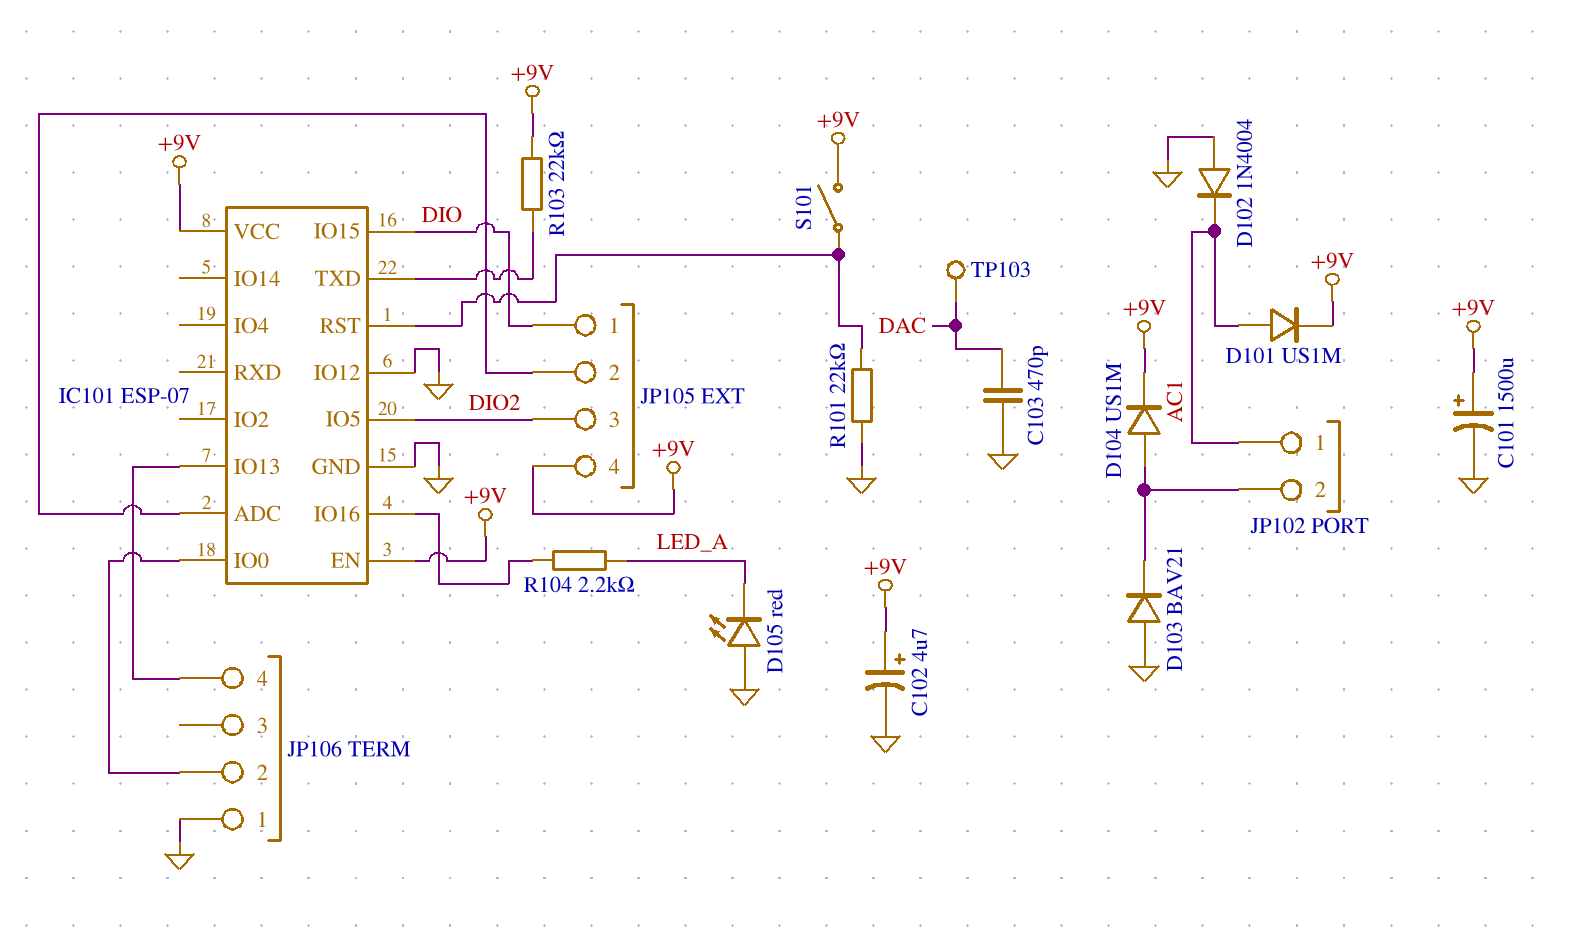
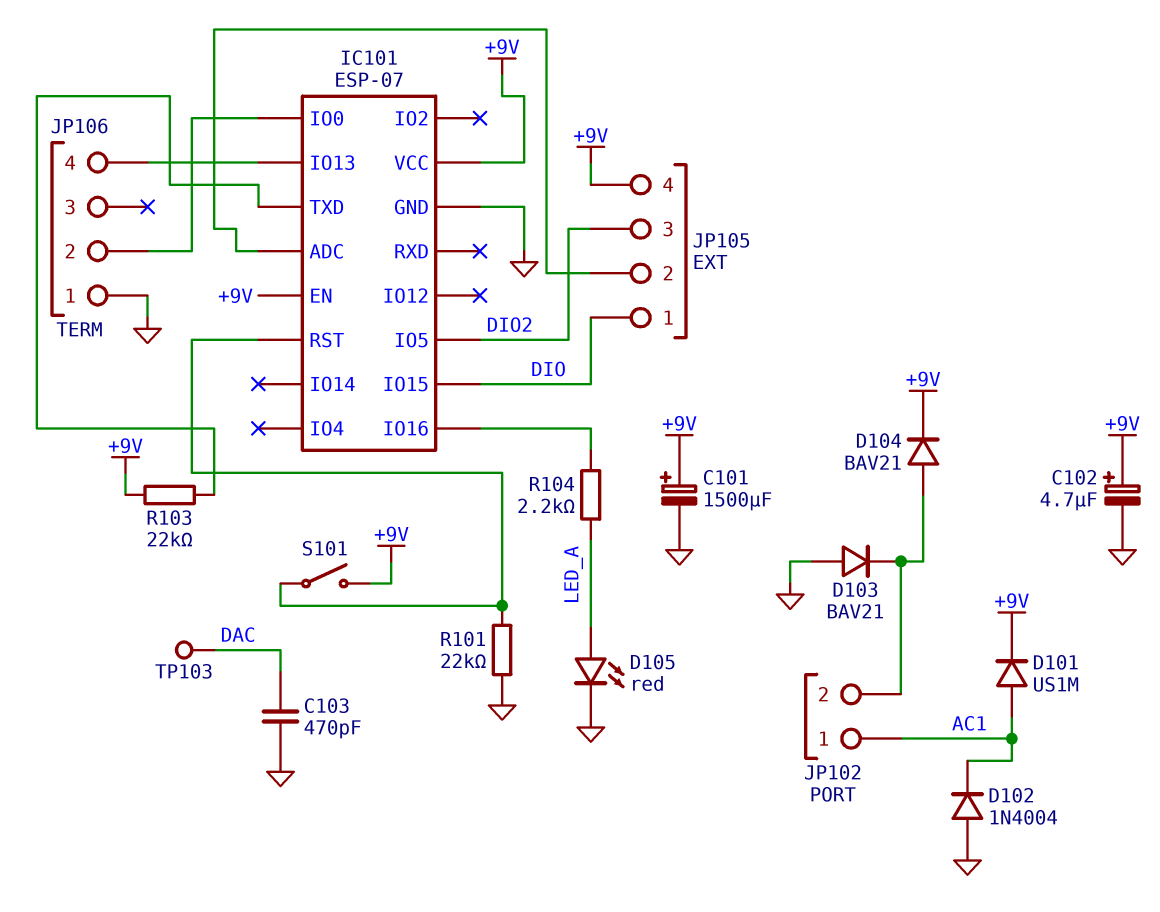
D104: diode US1M (A JP102/2, K +9V) -> diode BAV21 (A JP102/2, K +9V)
D105: LED red (A GND, K LED_A) -> LED red (A LED_A, K GND)
IC101 pin IO12: GND -> none

